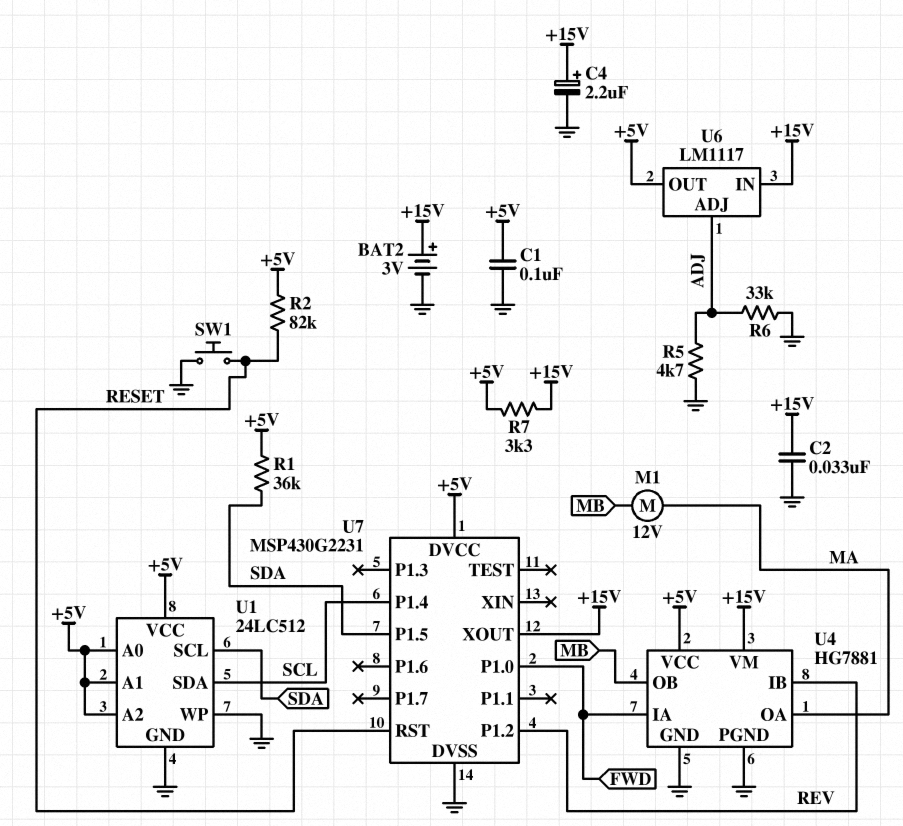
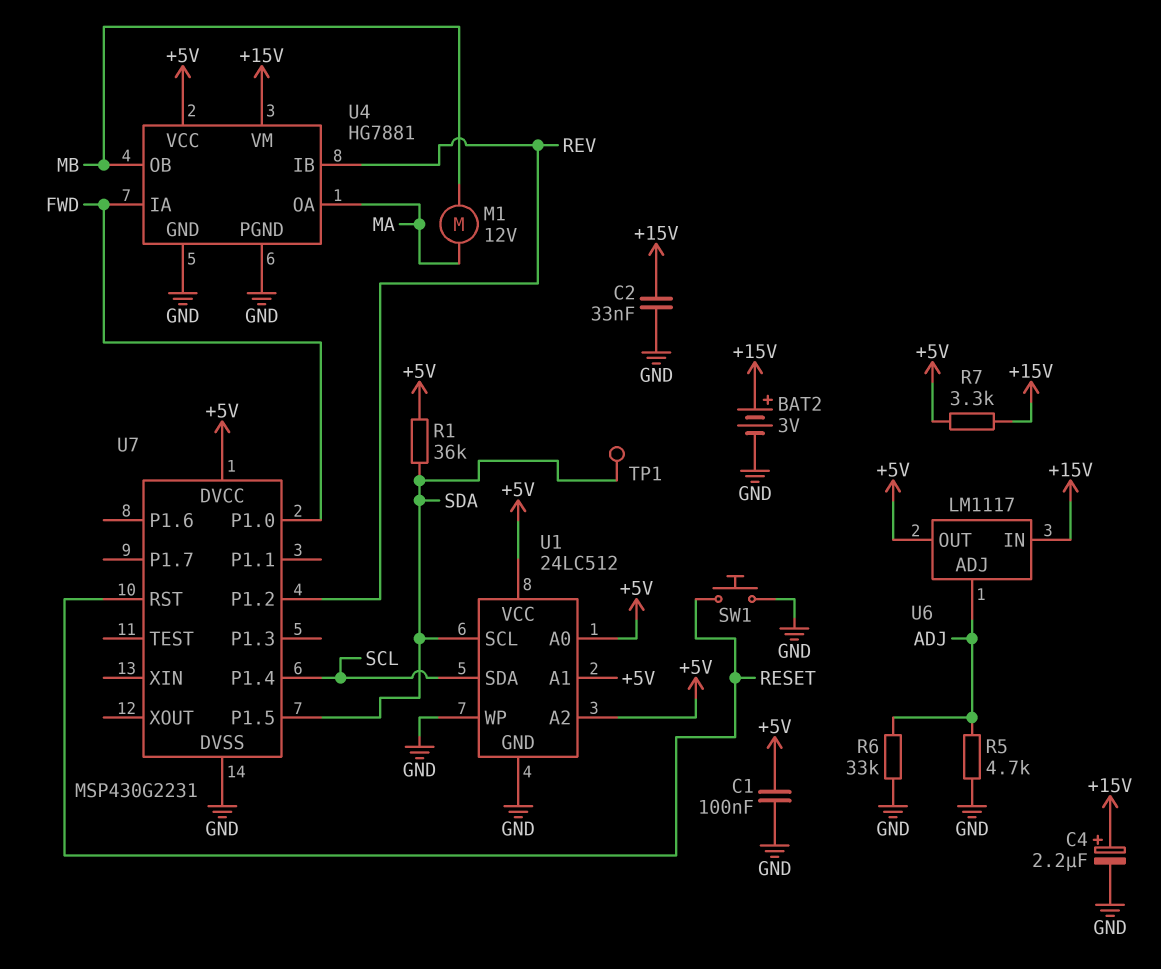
R2: 82k (+5V, RESET) -> none
TP1: none -> test point (SDA)
U7 pin XOUT: +15V -> none

